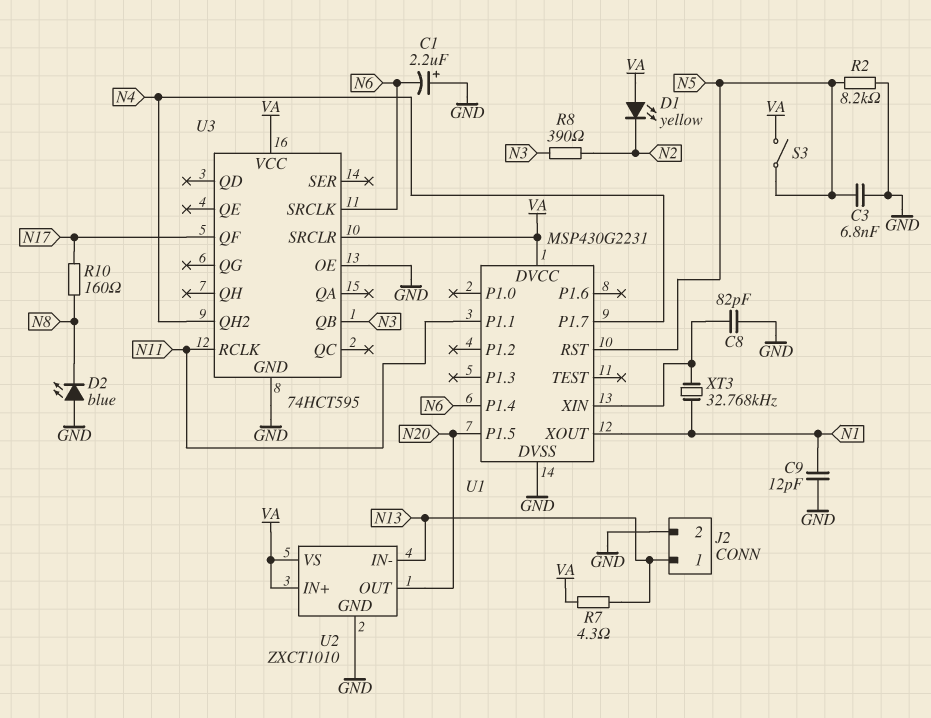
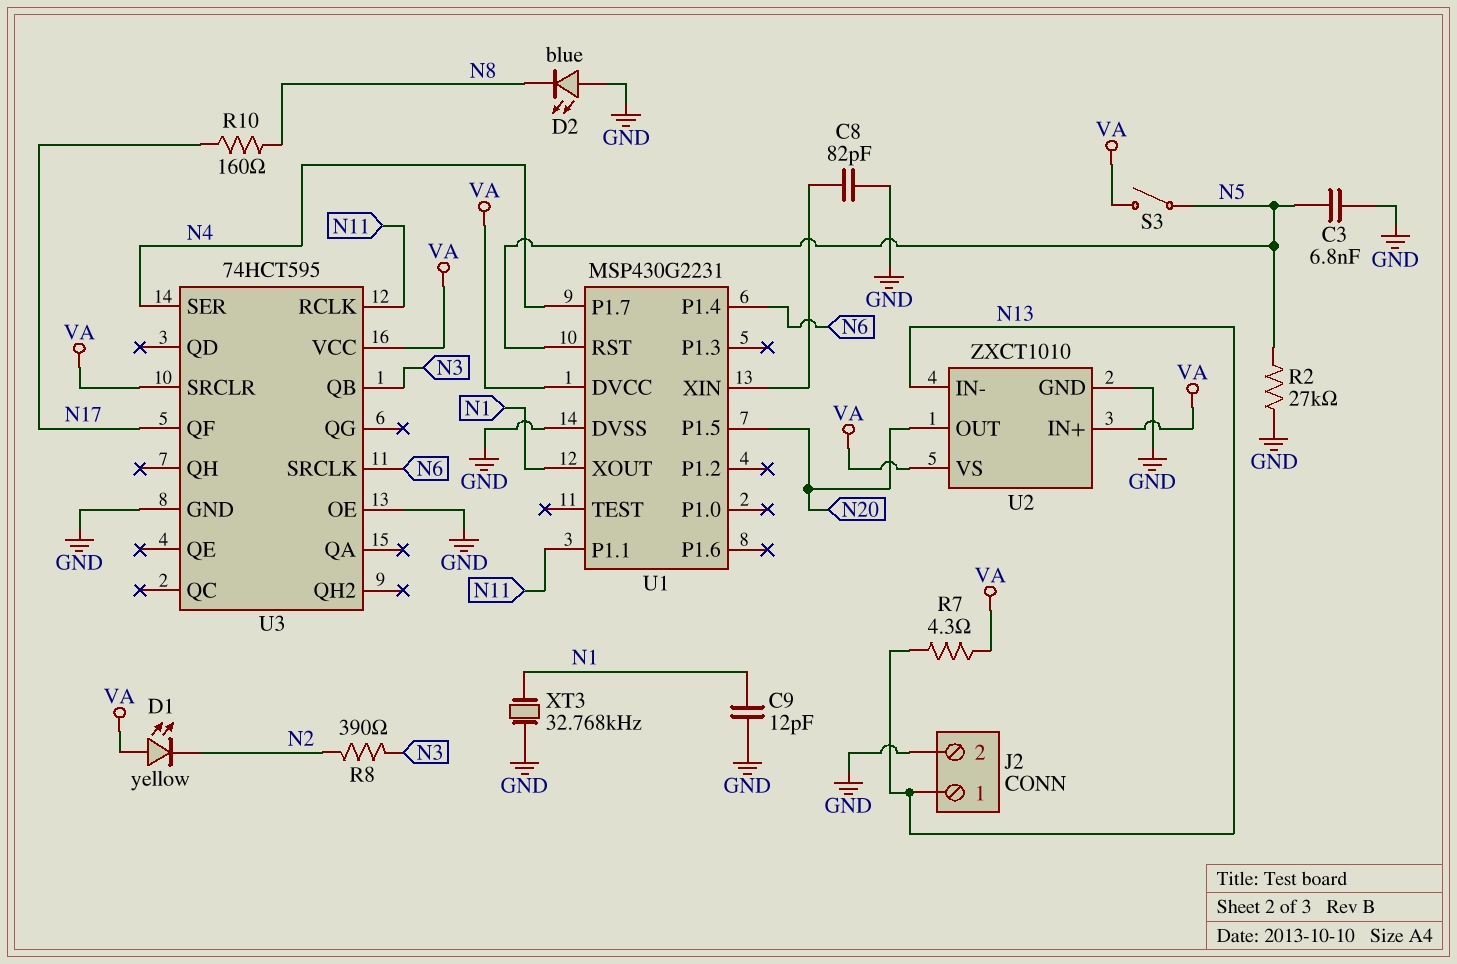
C1: 2.2uF (plus GND, minus N6) -> none
R2: 8.2k (GND, N5) -> 27k (GND, N5)
U3 pin QH2: N4 -> none
U3 pin SER: none -> N4
XT3: 32.768kHz (N1, U1/XIN) -> 32.768kHz (GND, N1)

